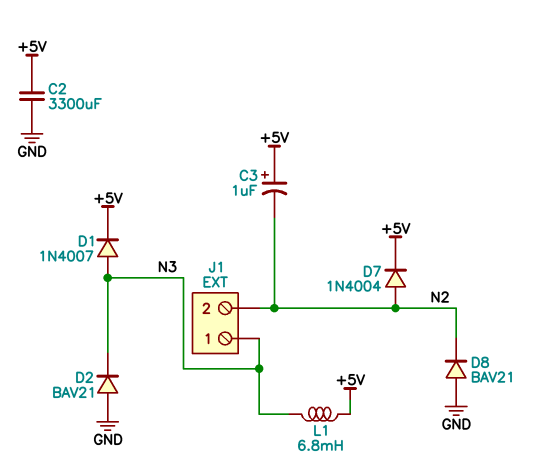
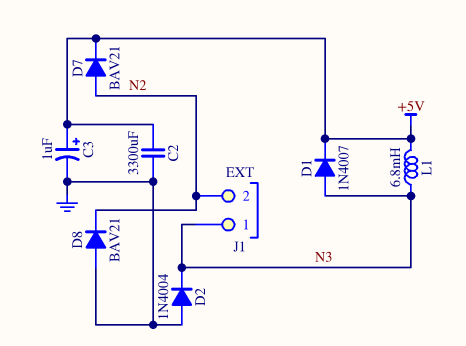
C3: 1uF (plus +5V, minus N2) -> 1uF (plus +5V, minus GND)
D2: diode BAV21 (A GND, K N3) -> diode 1N4004 (A GND, K N3)
D7: diode 1N4004 (A N2, K +5V) -> diode BAV21 (A N2, K +5V)

